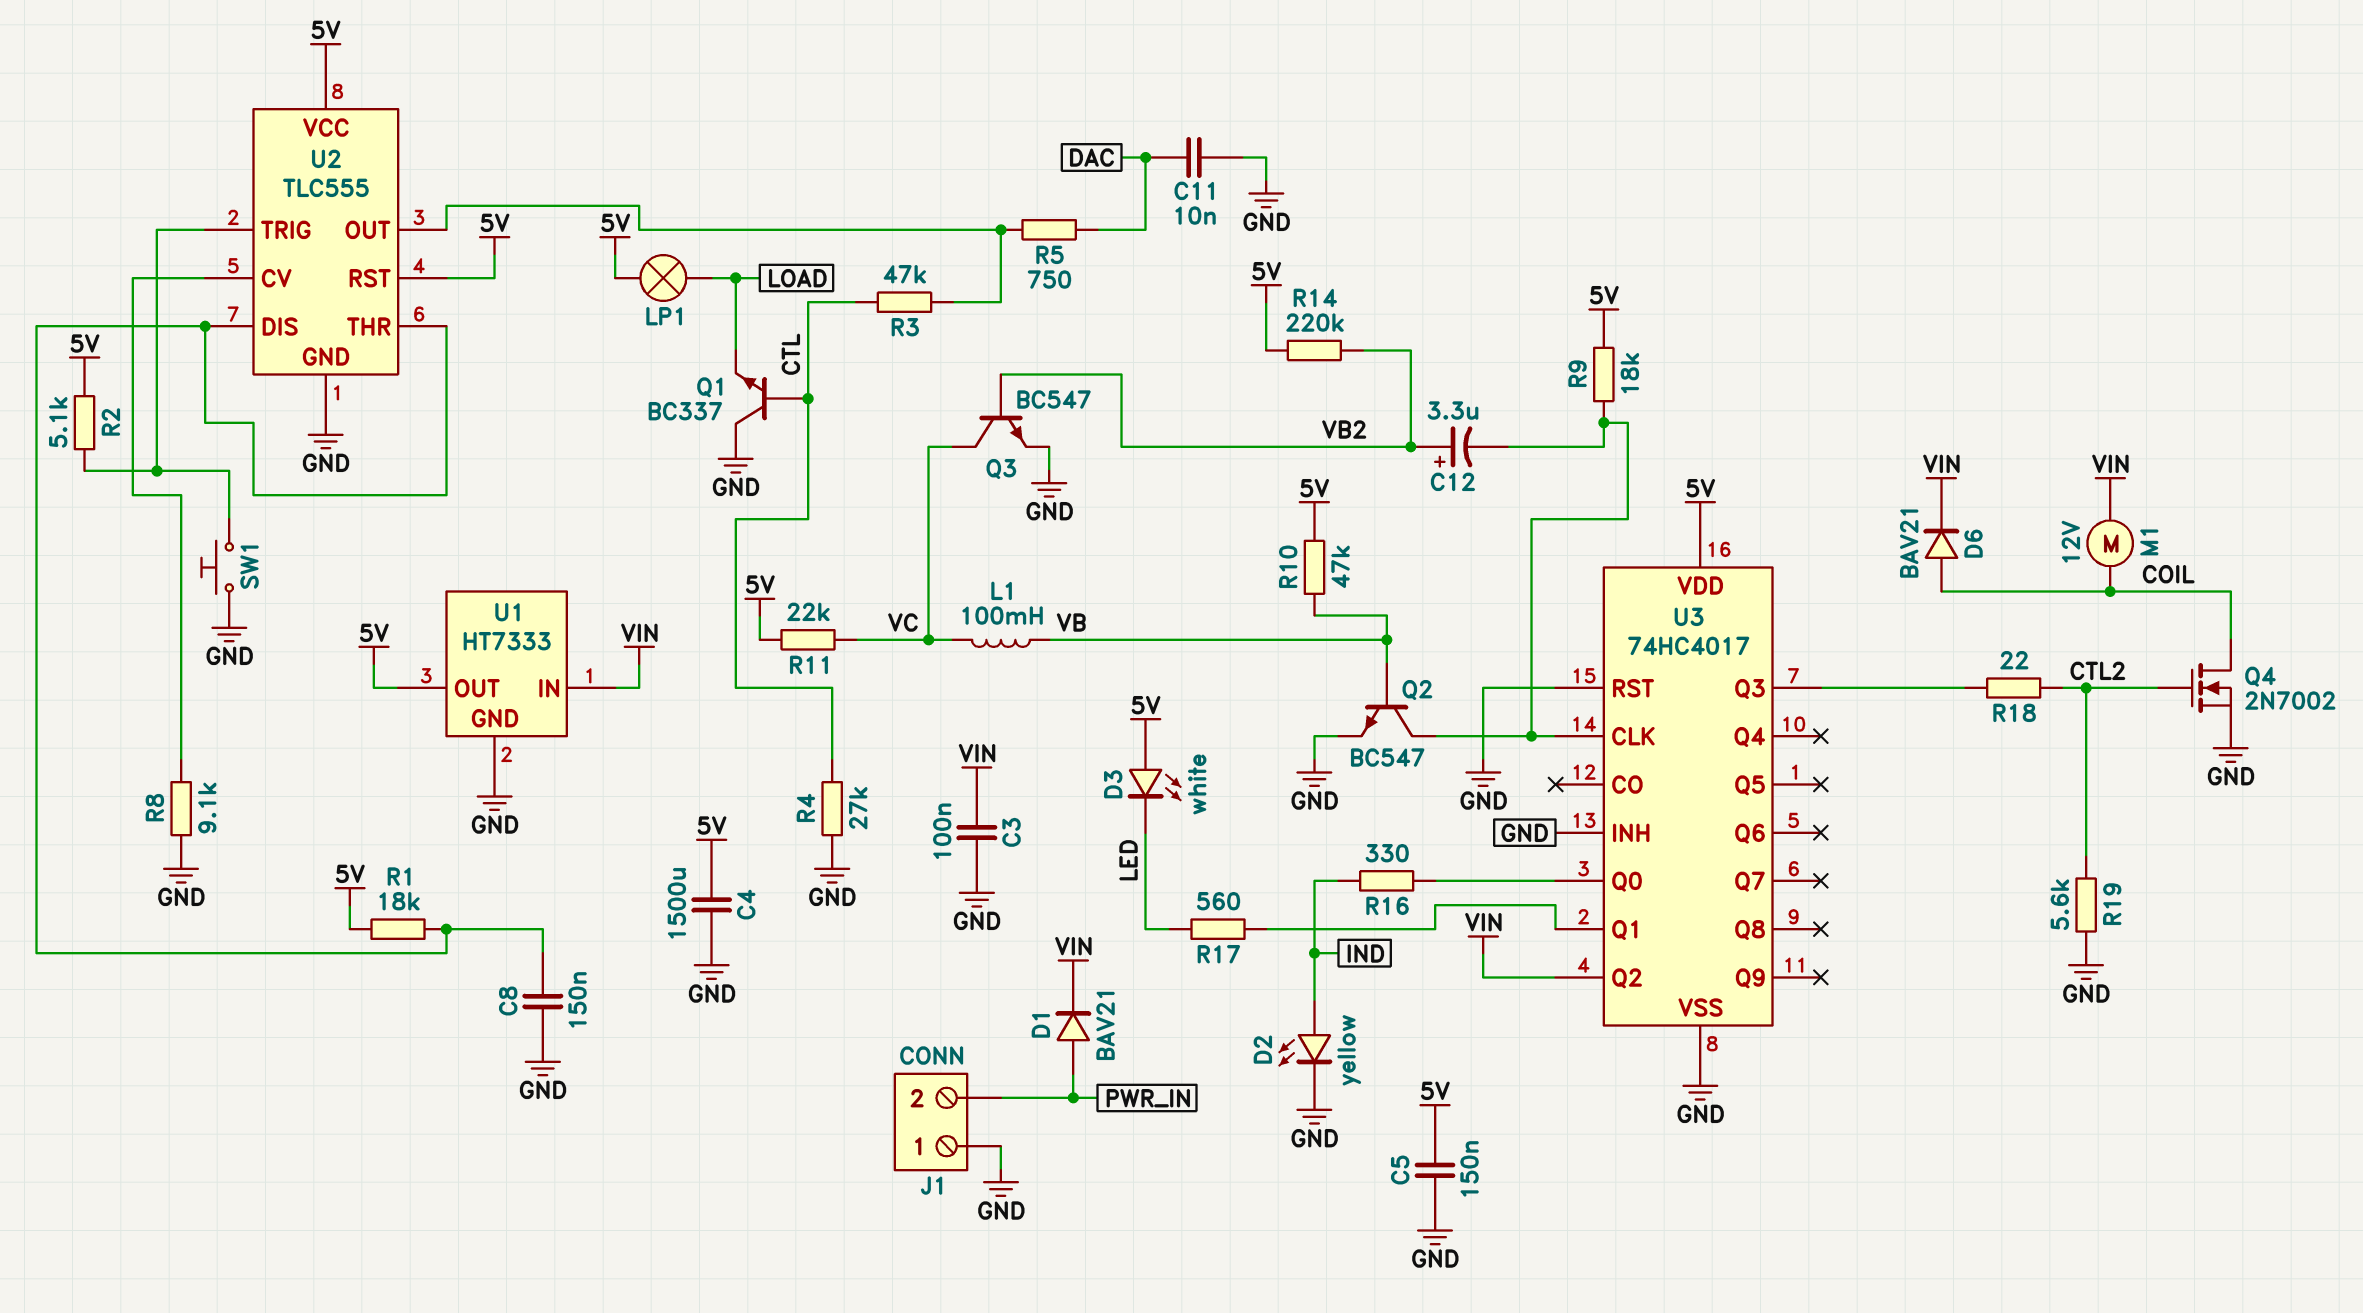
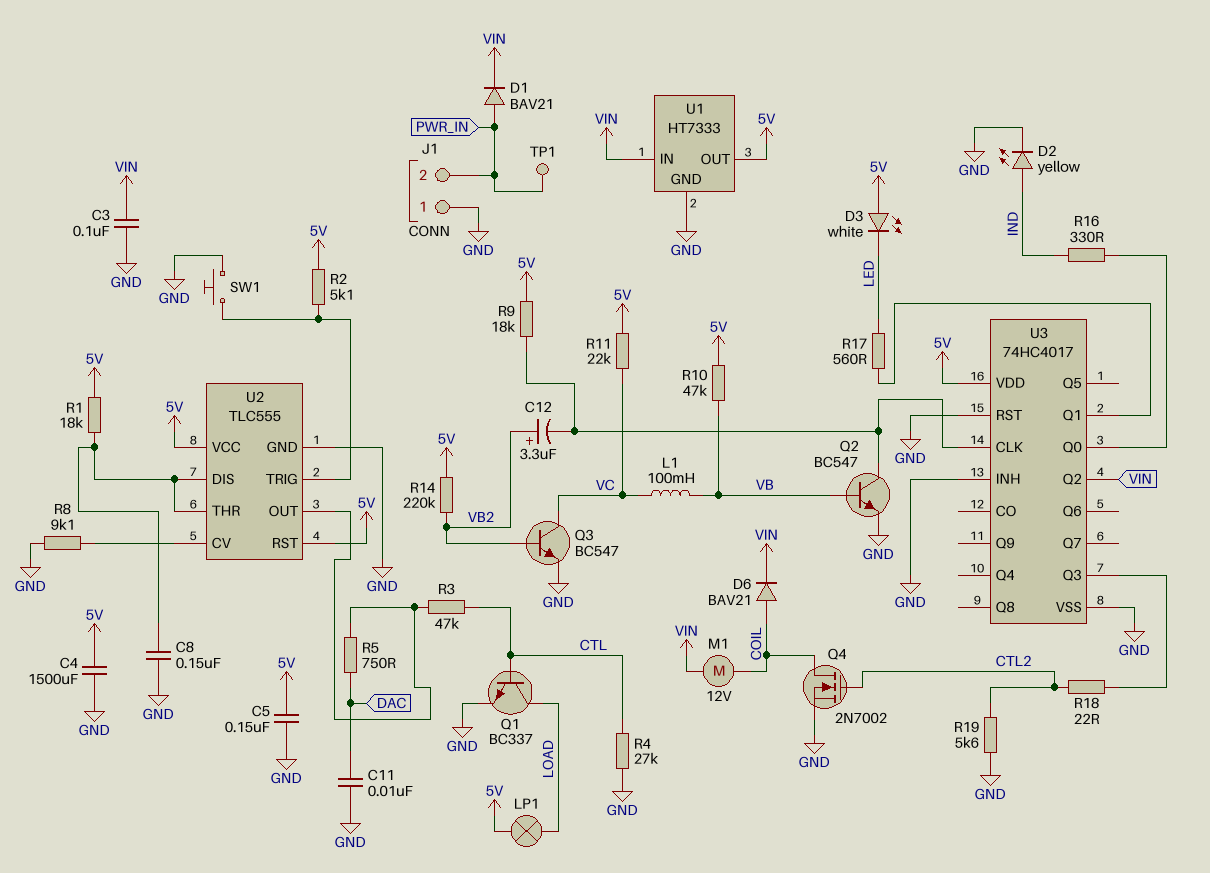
Q1: NPN BC337 (B CTL, C GND, E LOAD) -> NPN BC337 (B CTL, C LOAD, E GND)
TP1: none -> test point (PWR_IN)

